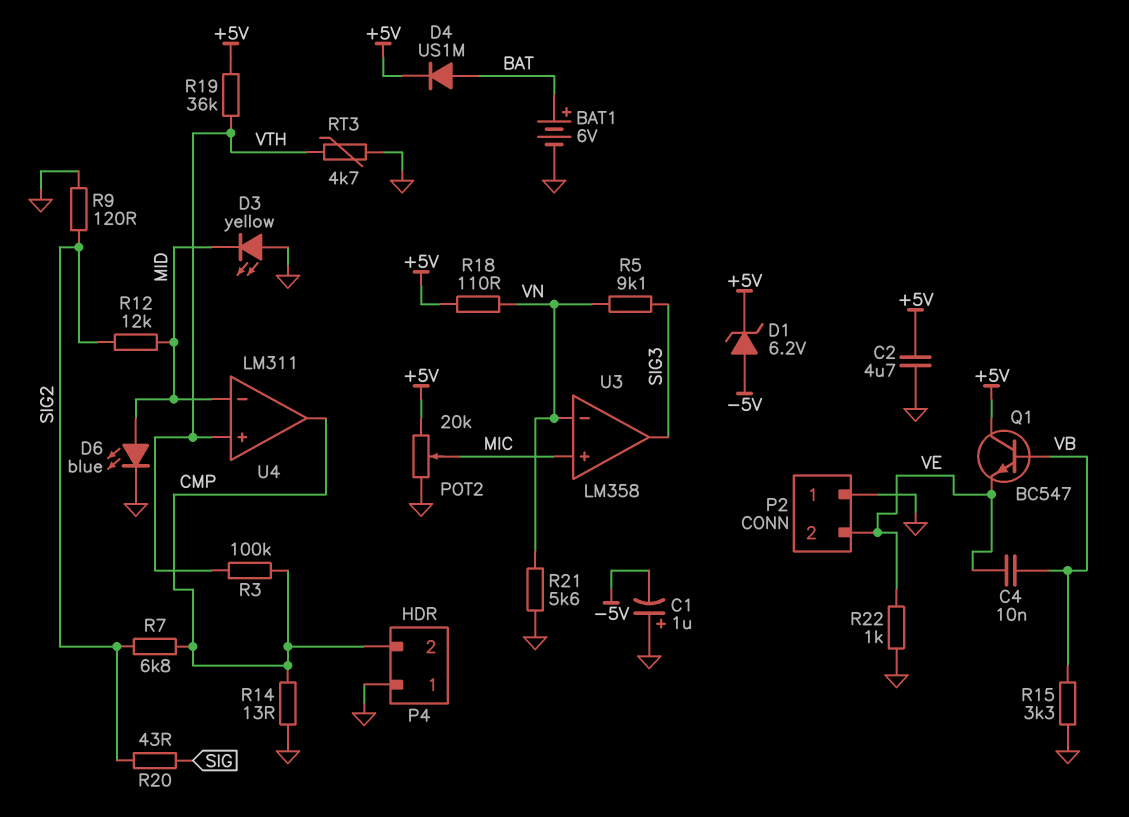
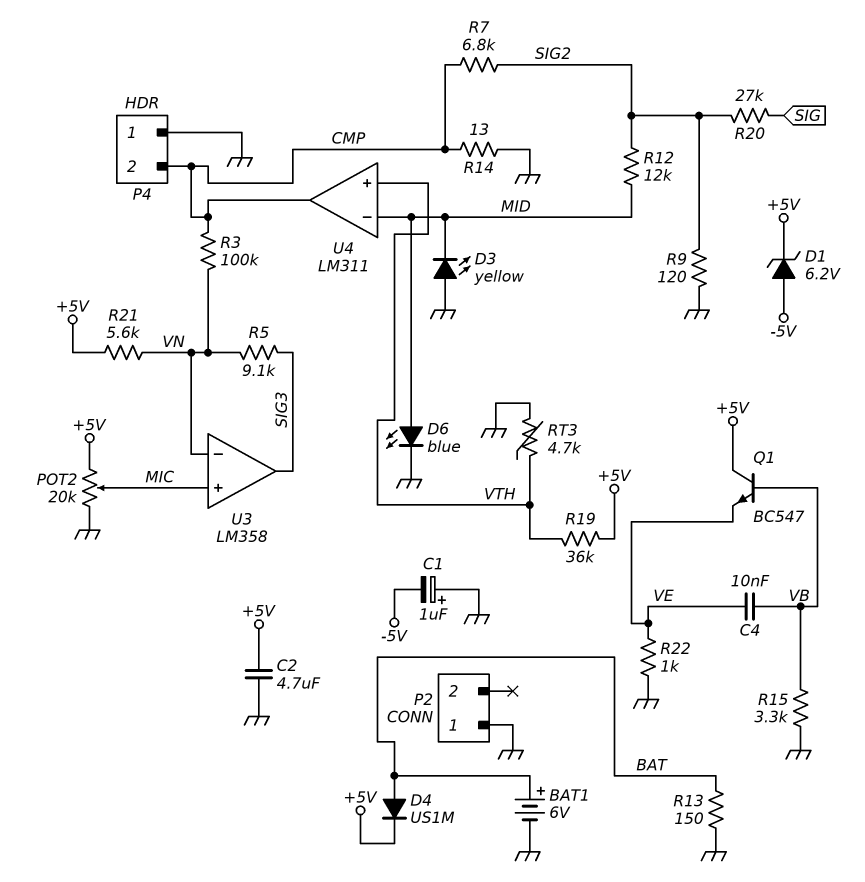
P2 pin 2: VE -> none
R3: 100k (CMP, VTH) -> 100k (CMP, VN)
R13: none -> 150 (BAT, GND)
R18: 110 (+5V, VN) -> none
R20: 43 (SIG, SIG2) -> 27k (SIG, SIG2)
R21: 5.6k (GND, VN) -> 5.6k (+5V, VN)

